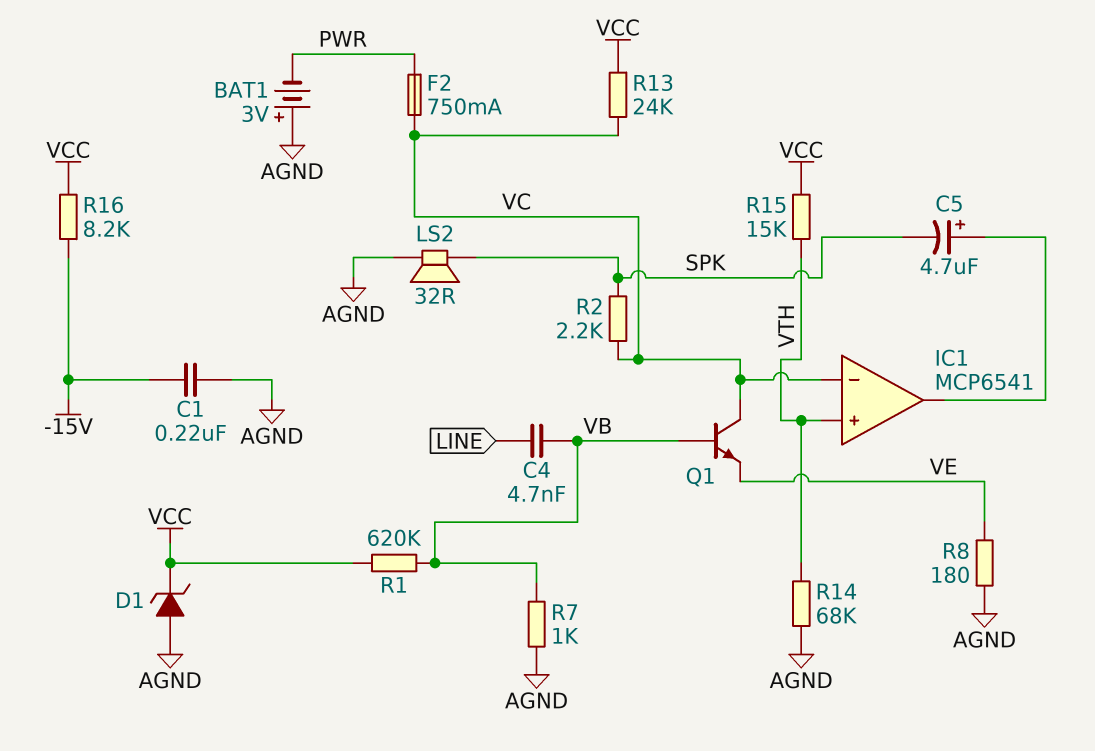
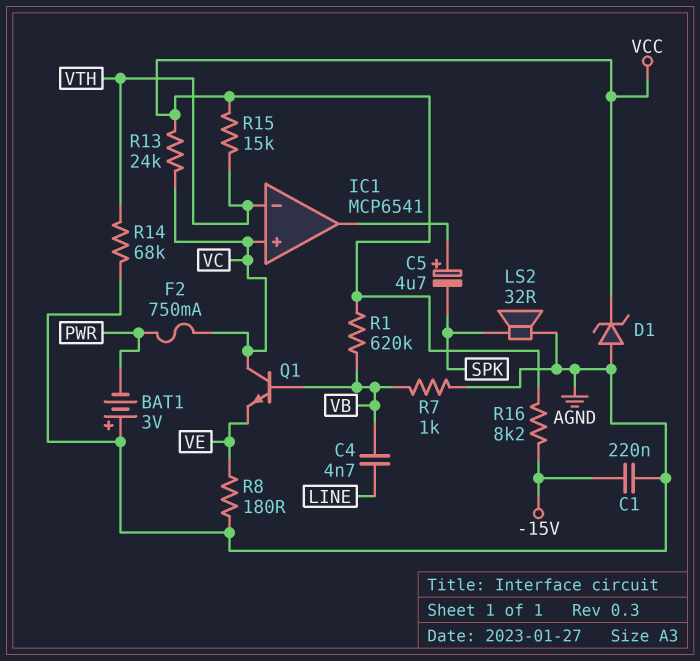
IC1 pin in+: VTH -> VC
IC1 pin in-: VC -> VTH
R2: 2.2k (SPK, VC) -> none

